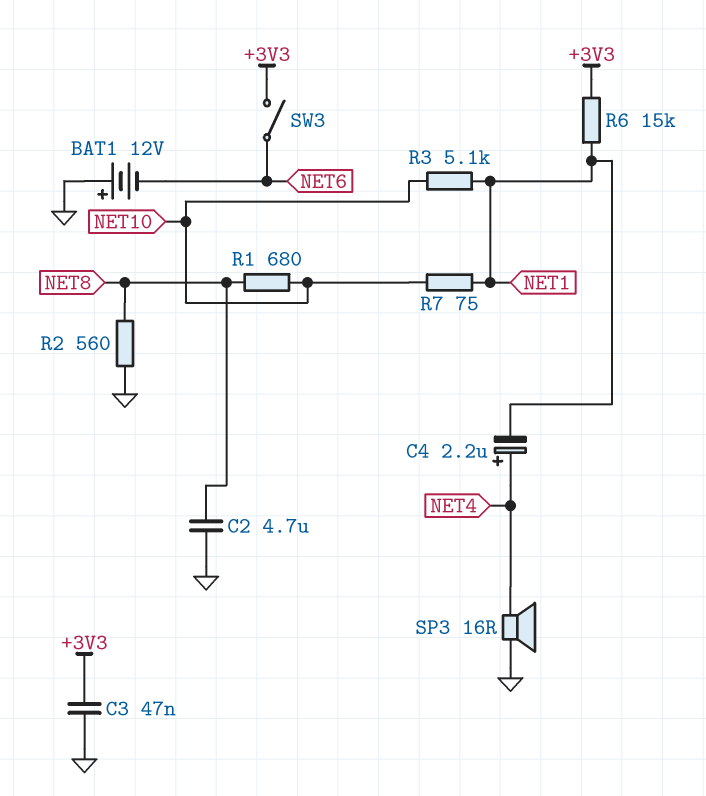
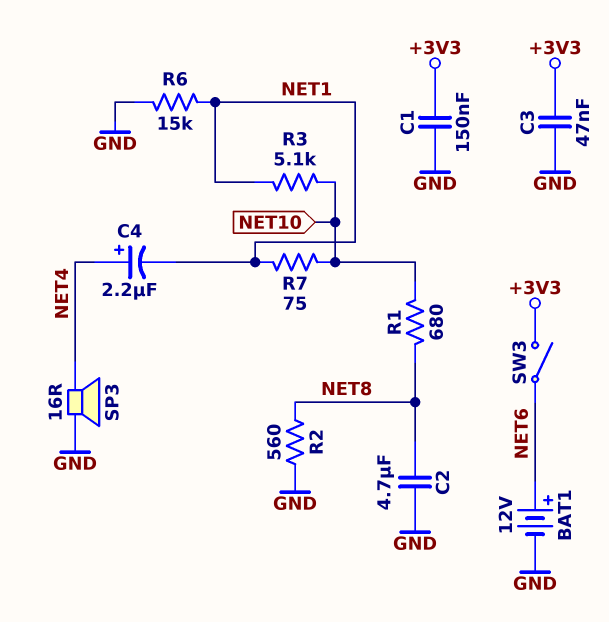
BAT1: 12V (plus GND, minus NET6) -> 12V (plus NET6, minus GND)
C1: none -> 150nF (+3V3, GND)
R6: 15k (+3V3, NET1) -> 15k (GND, NET1)

